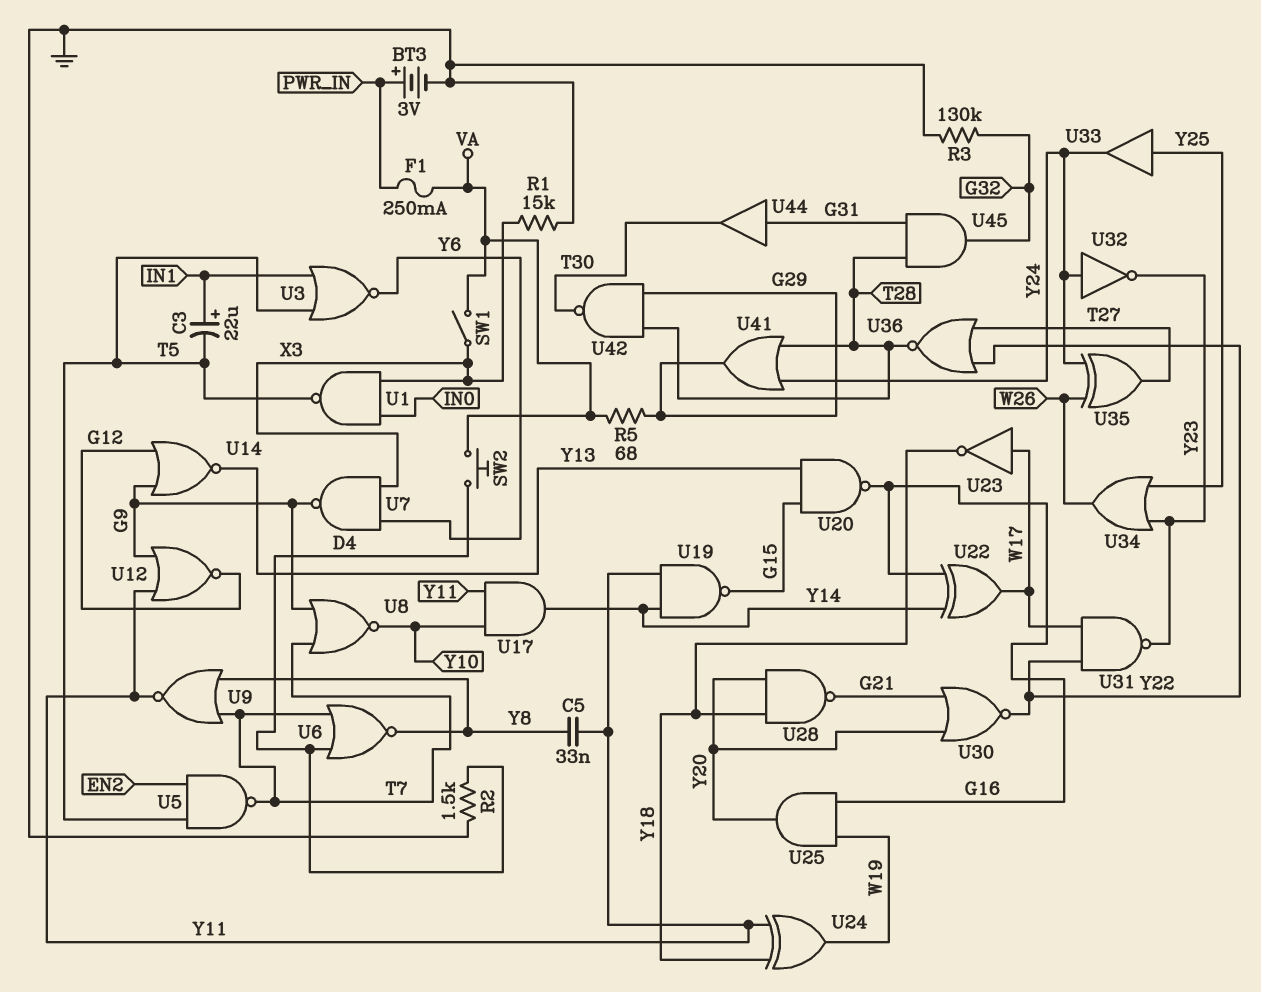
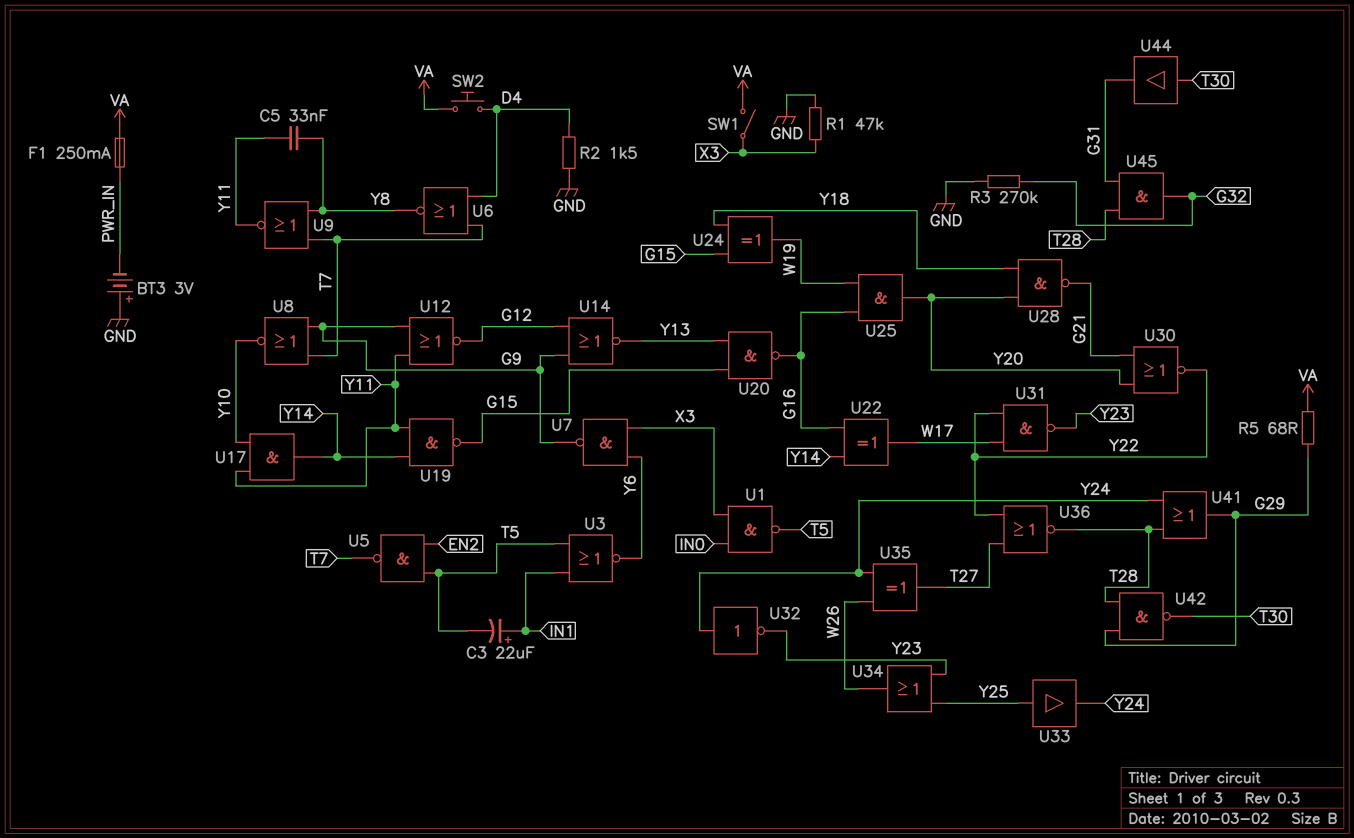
BT3: 3V (plus PWR_IN, minus GND) -> 3V (plus GND, minus PWR_IN)
R1: 15k (GND, X3) -> 47k (GND, X3)
R3: 130k (G32, GND) -> 270k (G32, GND)
U23: NOT (in W17, out Y18) -> none
U24: XOR (in Y11, in Y18, out W19) -> XOR (in G15, in Y18, out W19)
U44: buffer (in G31, out T30) -> buffer (in T30, out G31)

